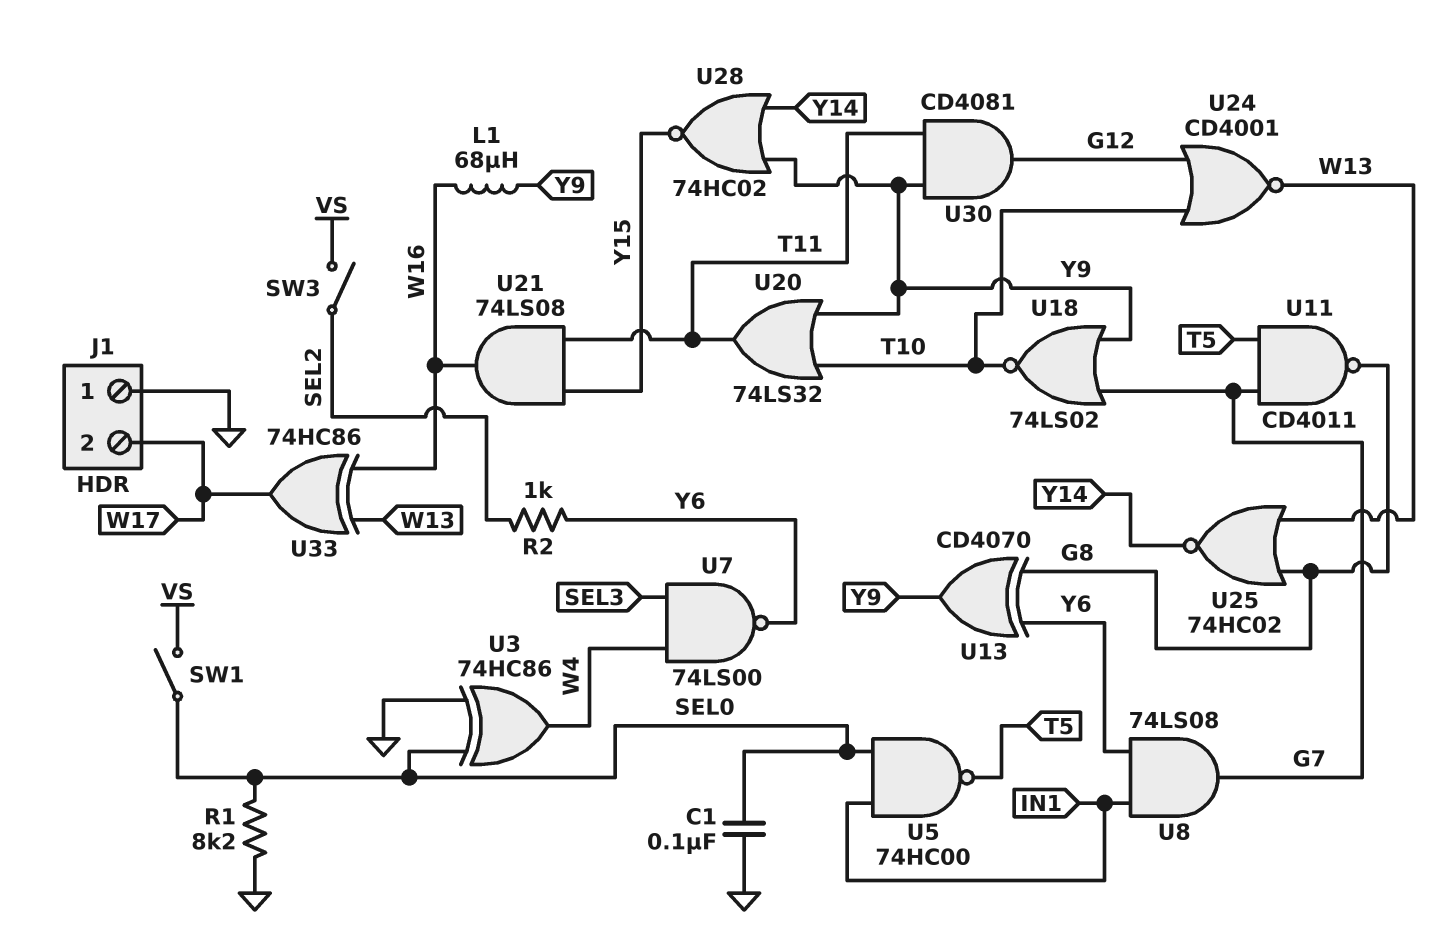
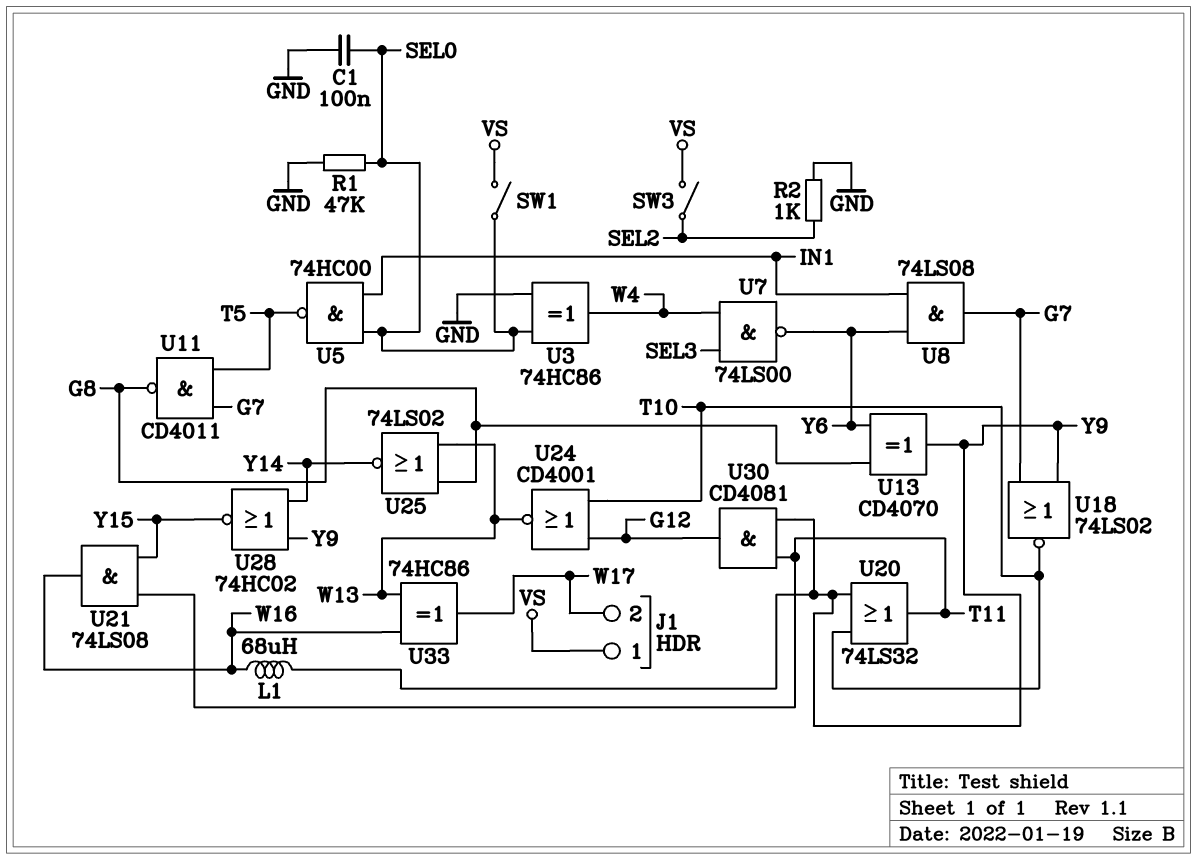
J1 pin 1: GND -> VS
R1: 8.2k (GND, SEL0) -> 47k (GND, SEL0)
R2: 1k (SEL2, Y6) -> 1k (GND, SEL2)
U25: NOR 74HC02 (in G8, in W13, out Y14) -> NOR 74LS02 (in G8, in W13, out Y14)

